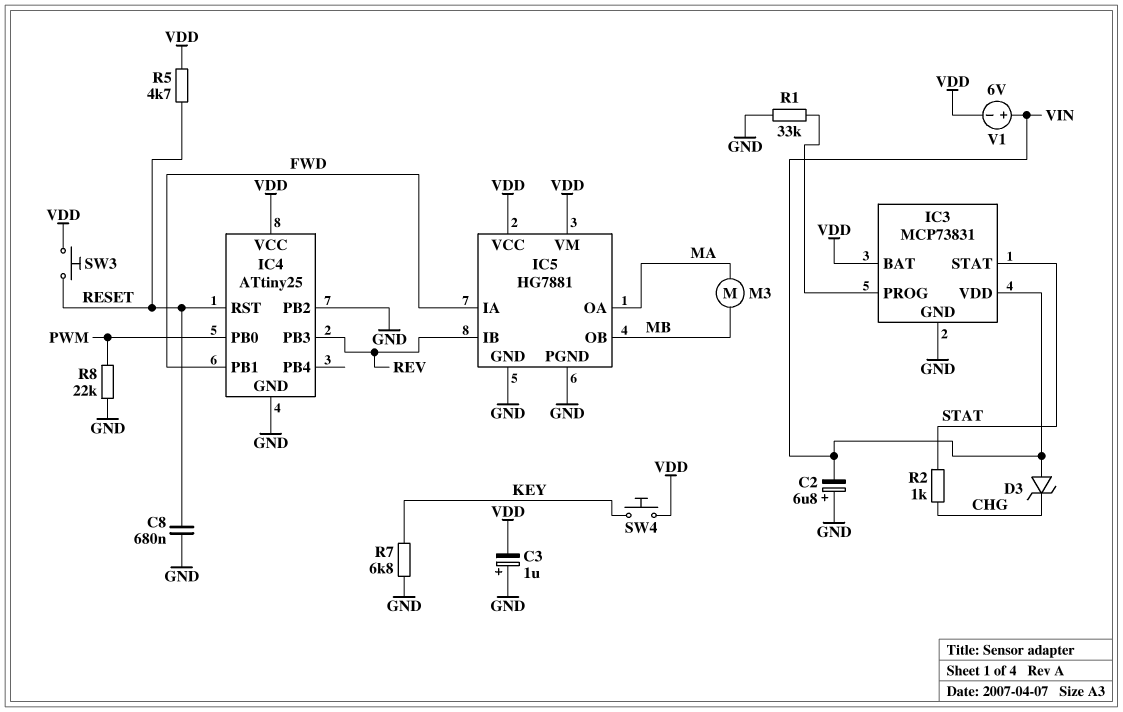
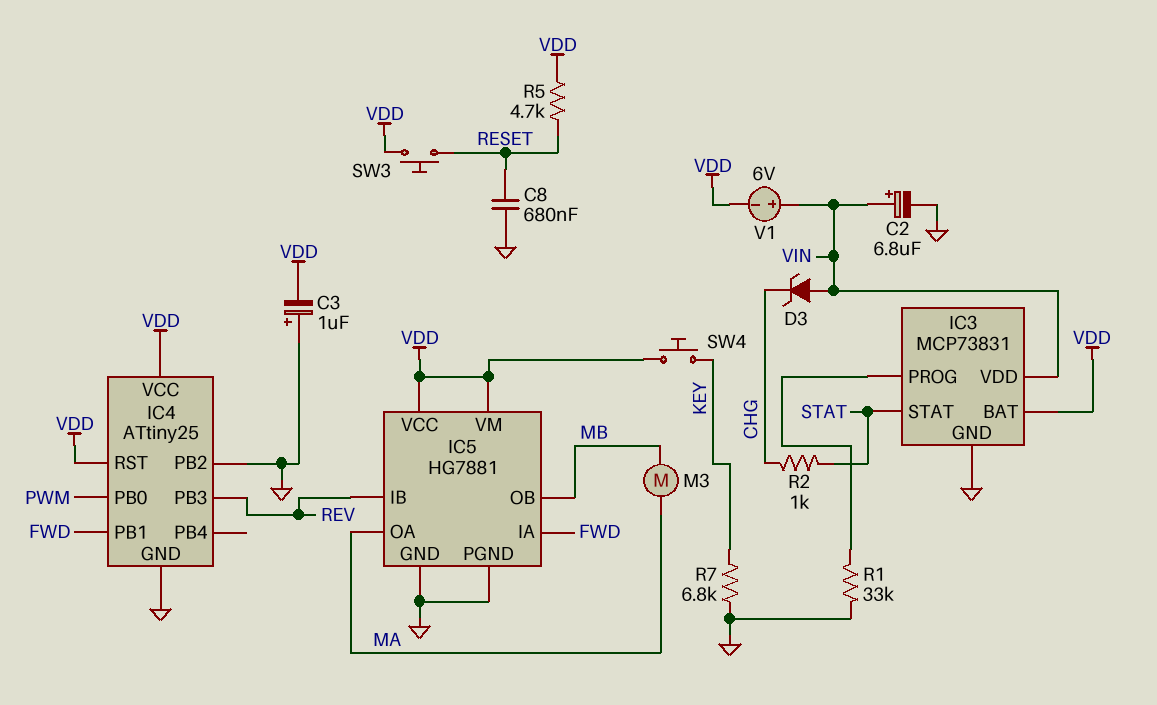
C2: 6.8uF (plus GND, minus VIN) -> 6.8uF (plus VIN, minus GND)
IC4 pin RST: RESET -> VDD
R8: 22k (GND, PWM) -> none

